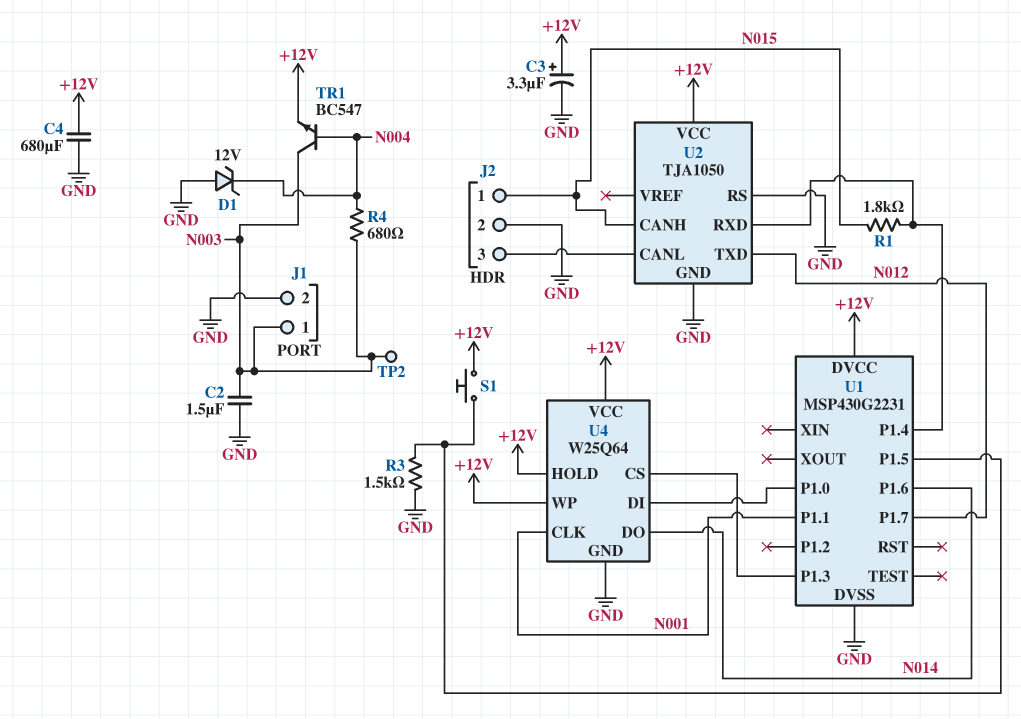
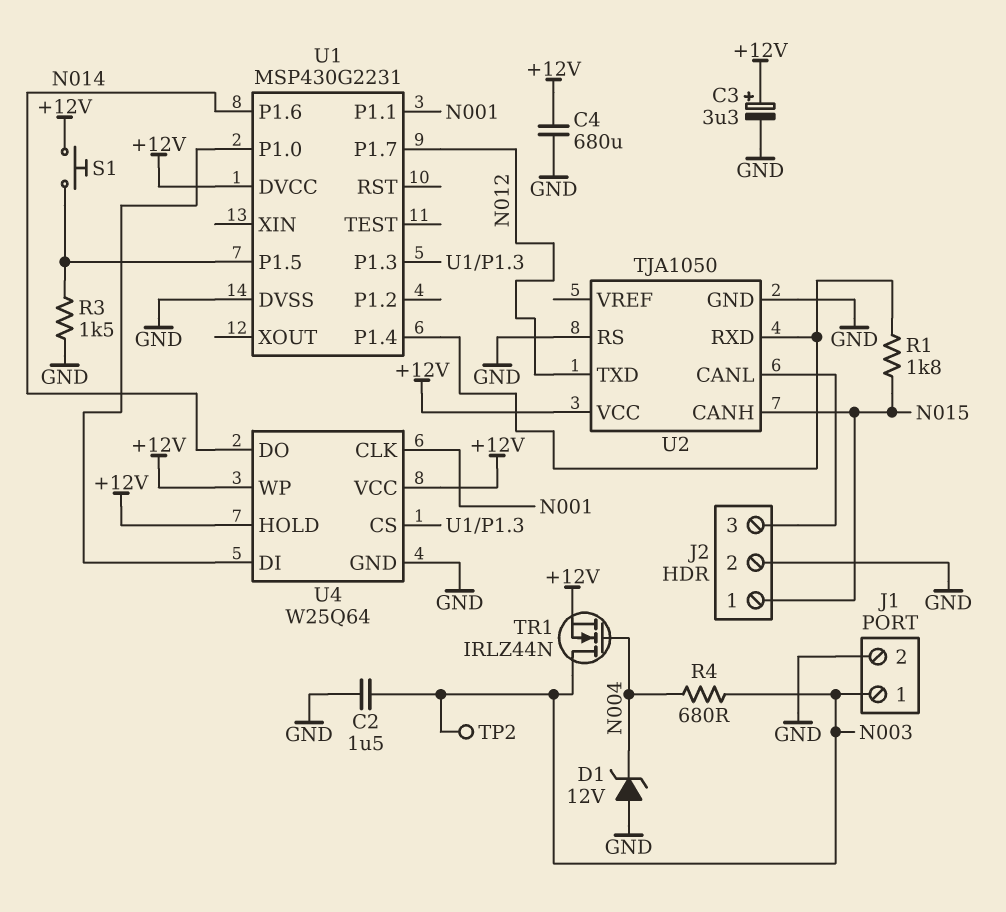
TR1: NPN BC547 (B N004, C N003, E +12V) -> NMOS IRLZ44N (G N004, D N003, S +12V)

